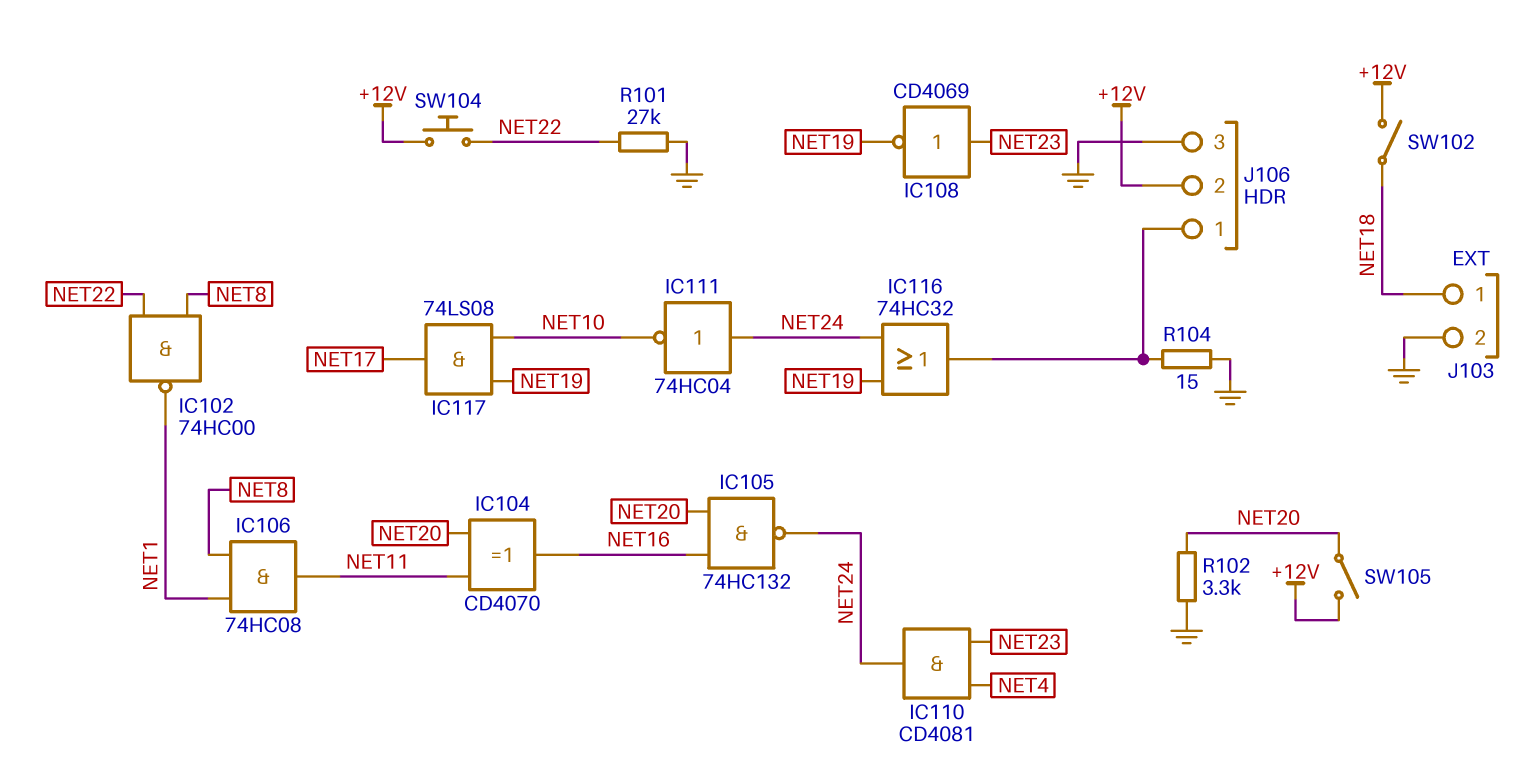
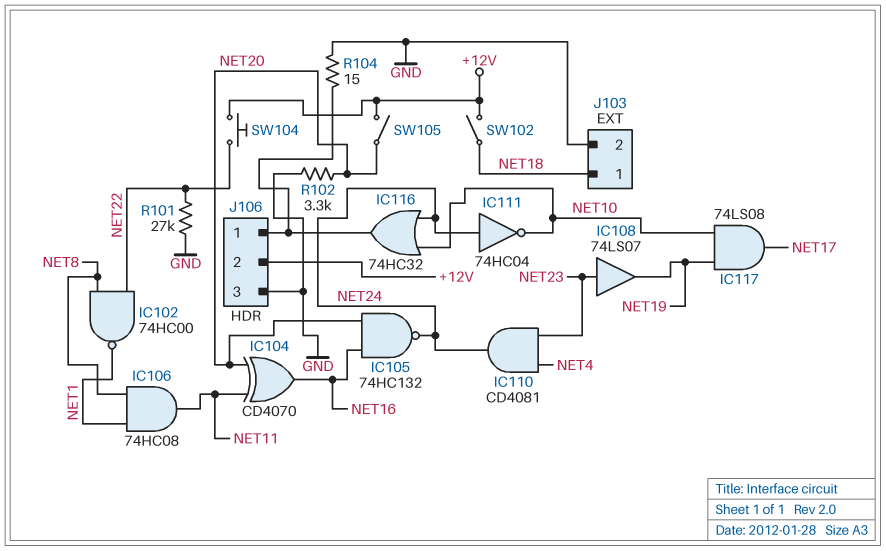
IC108: NOT CD4069 (in NET23, out NET19) -> buffer 74LS07 (in NET23, out NET19)
IC116: OR 74HC32 (in NET19, in NET24, out J106/1) -> OR 74HC32 (in NET10, in NET24, out J106/1)

